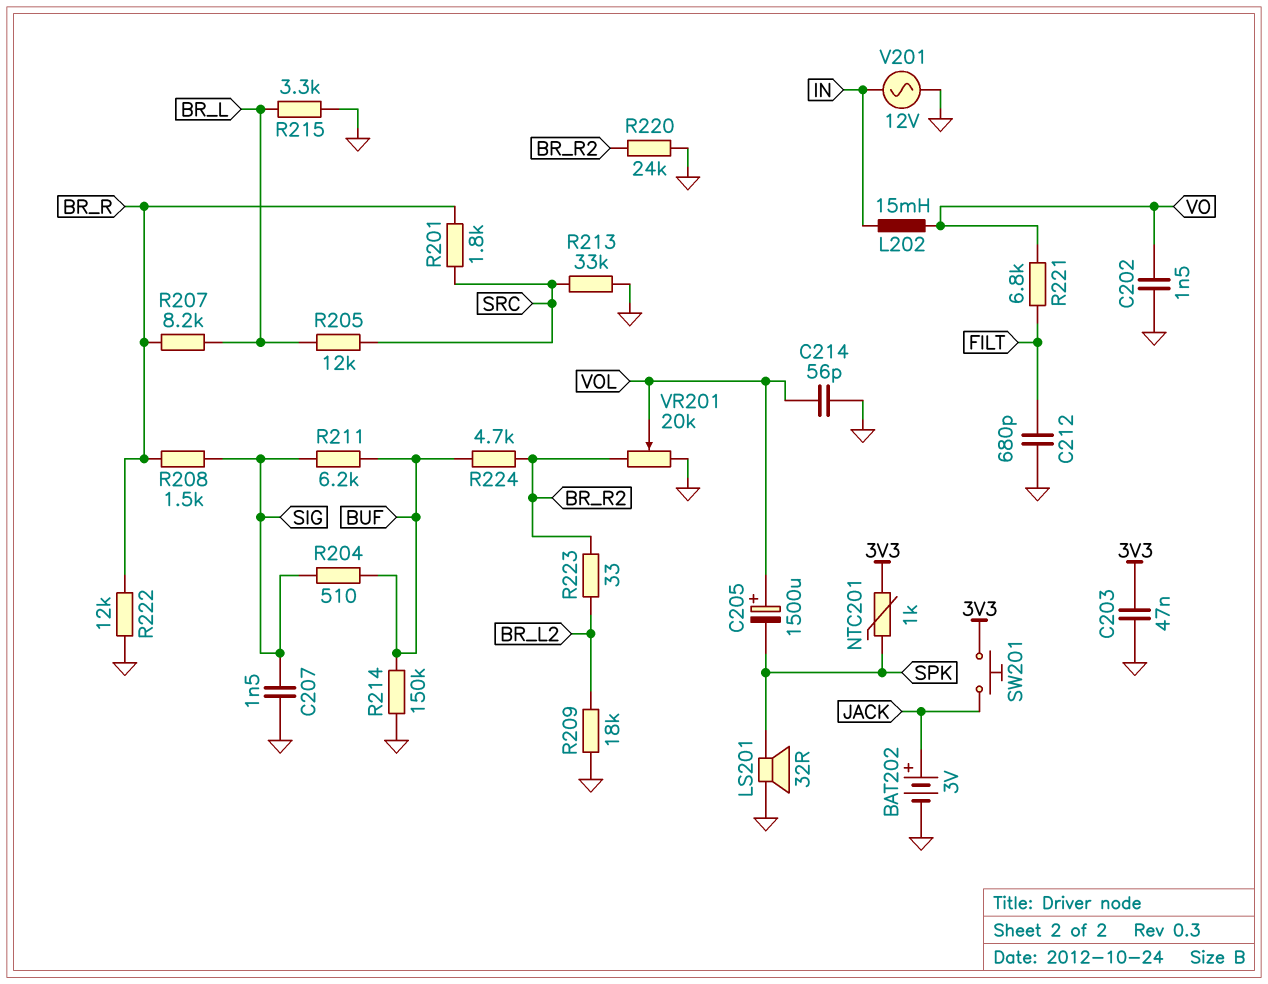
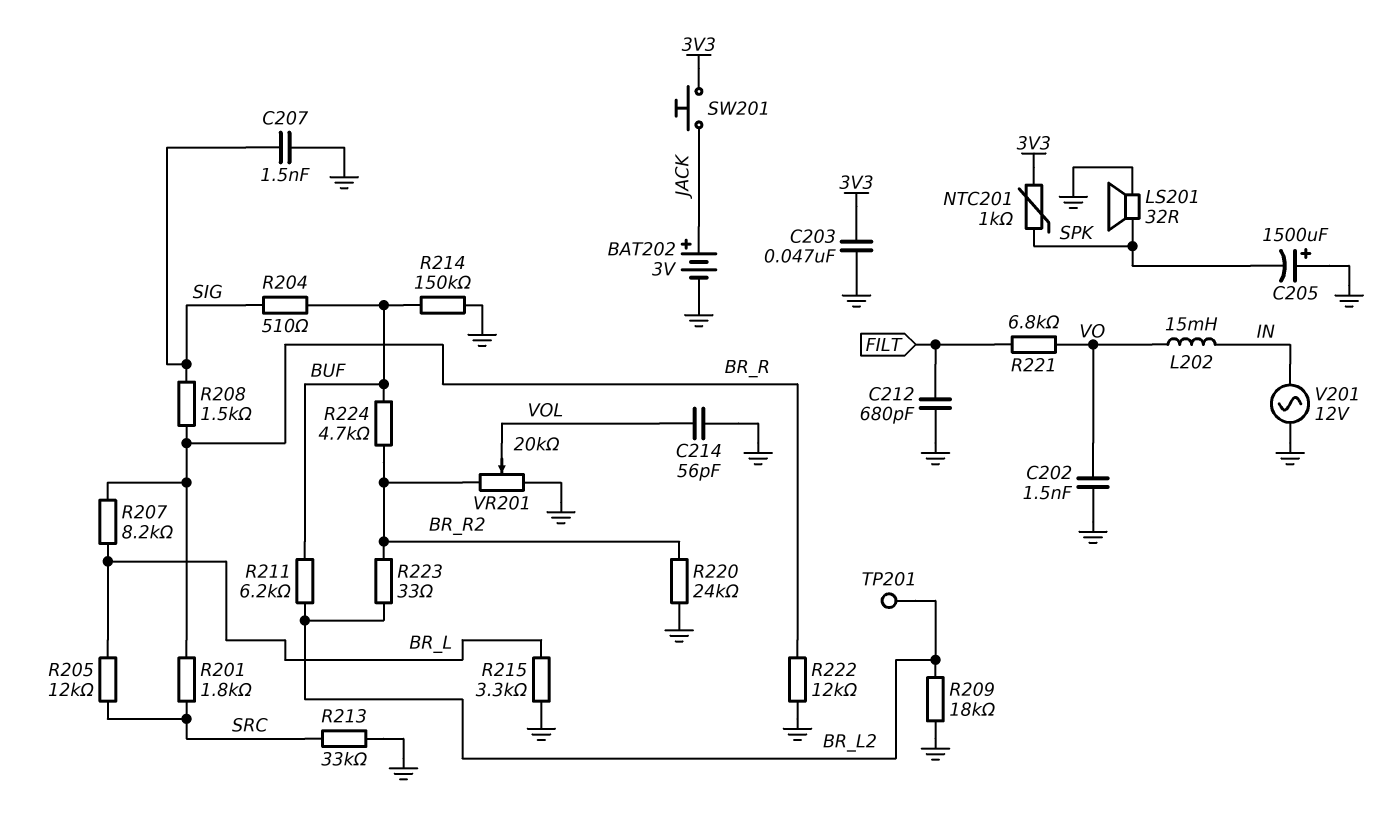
C205: 1500uF (plus VOL, minus SPK) -> 1500uF (plus GND, minus SPK)
R211: 6.2k (BUF, SIG) -> 6.2k (BR_L2, BUF)
TP201: none -> test point (BR_L2)

